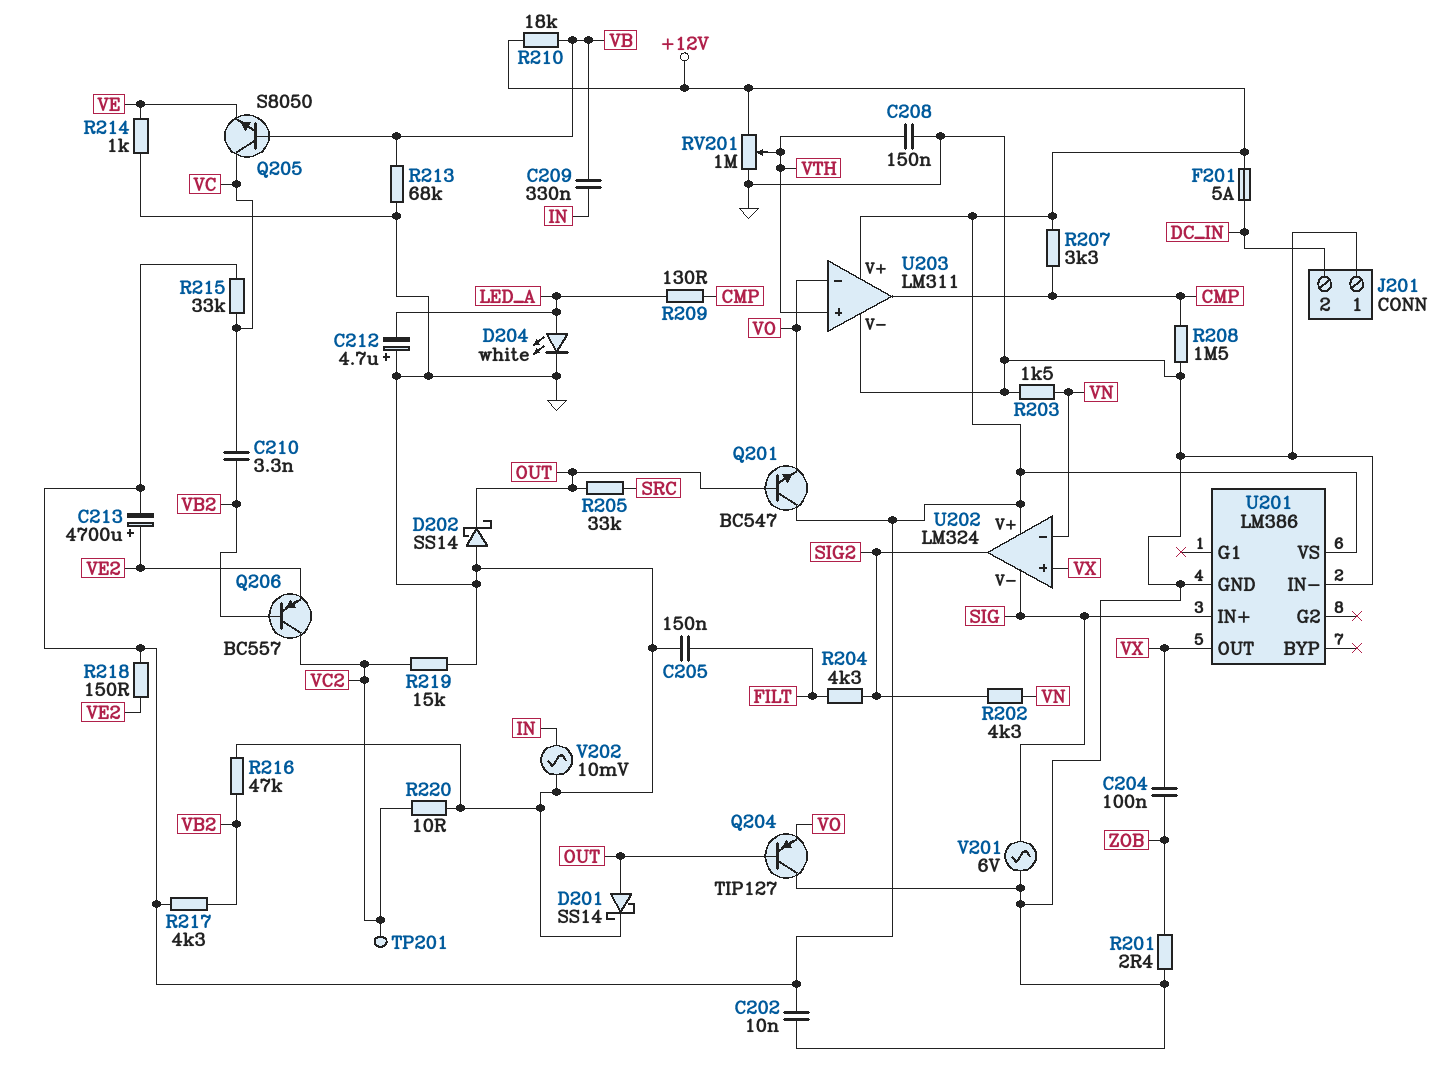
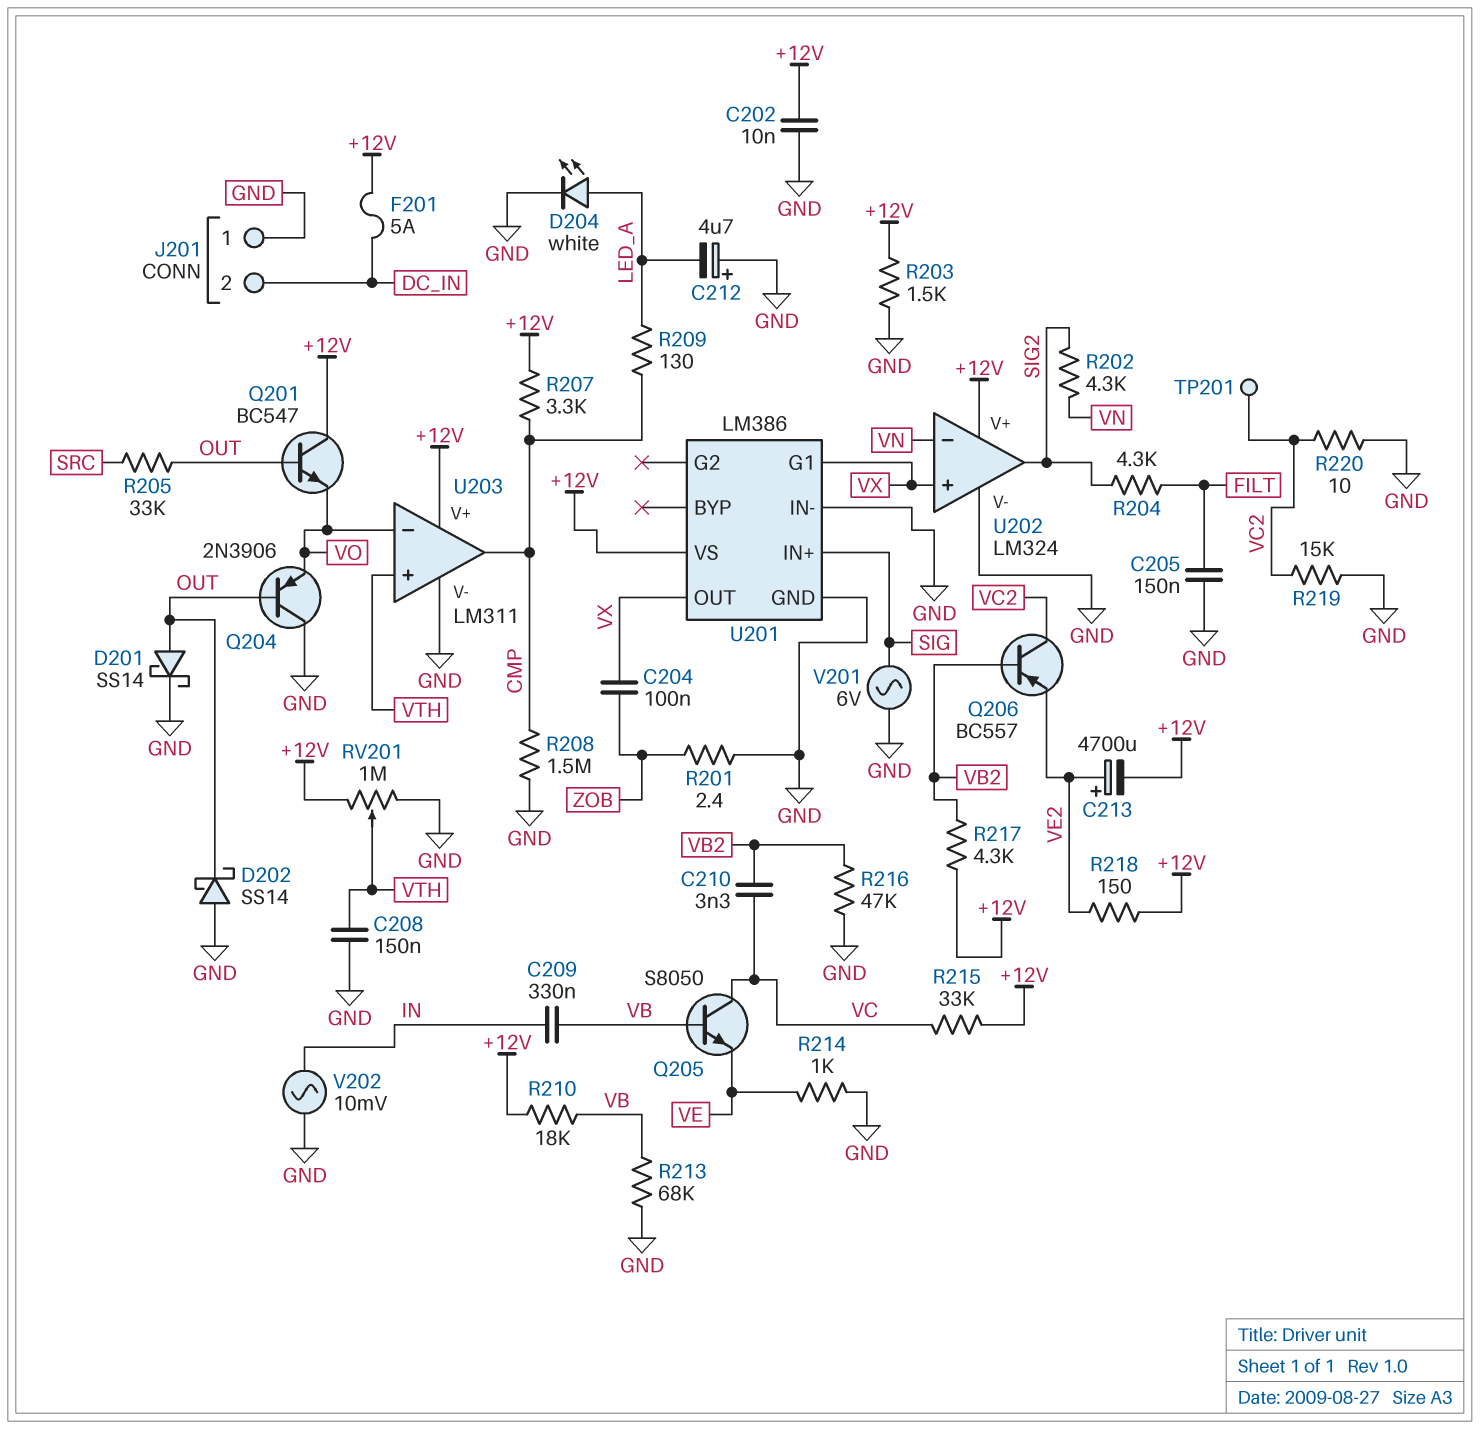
Q204: PNP TIP127 (B OUT, C GND, E VO) -> PNP 2N3906 (B OUT, C GND, E VO)
R203: 1.5k (GND, VN) -> 1.5k (+12V, GND)
U201 pin G1: none -> VX
U202 pin V-: SIG -> GND

